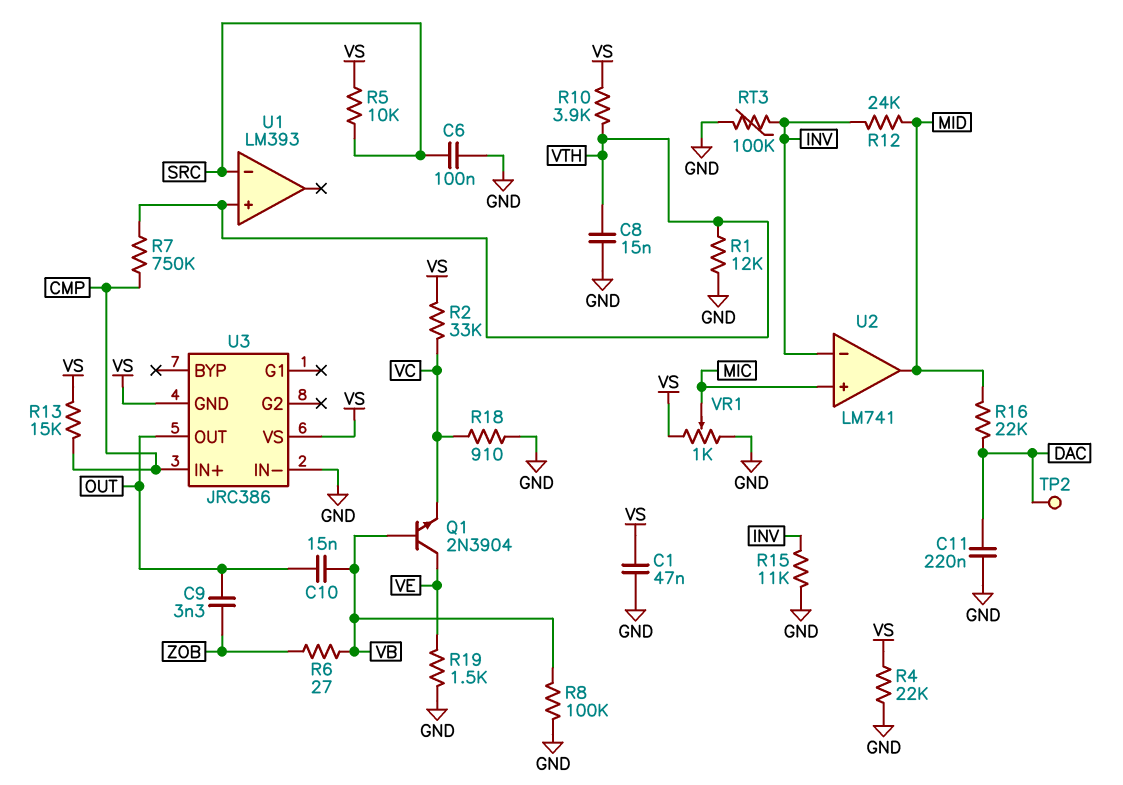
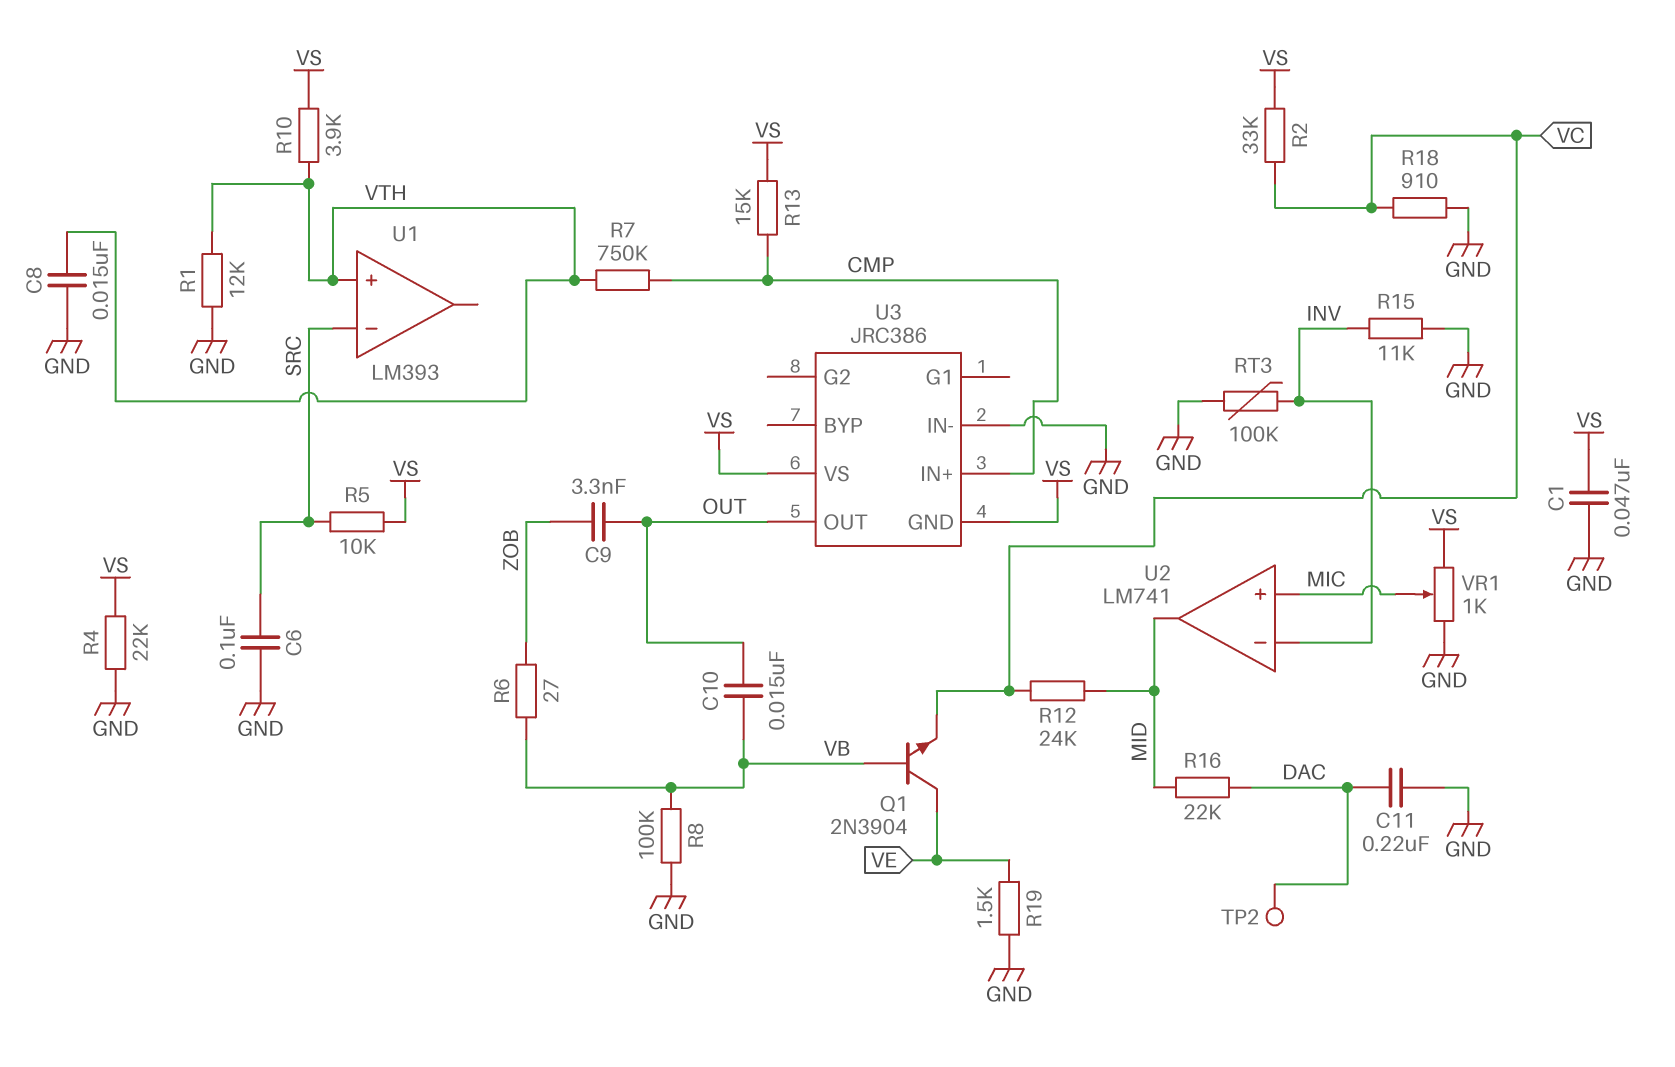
R12: 24k (INV, MID) -> 24k (MID, VC)

